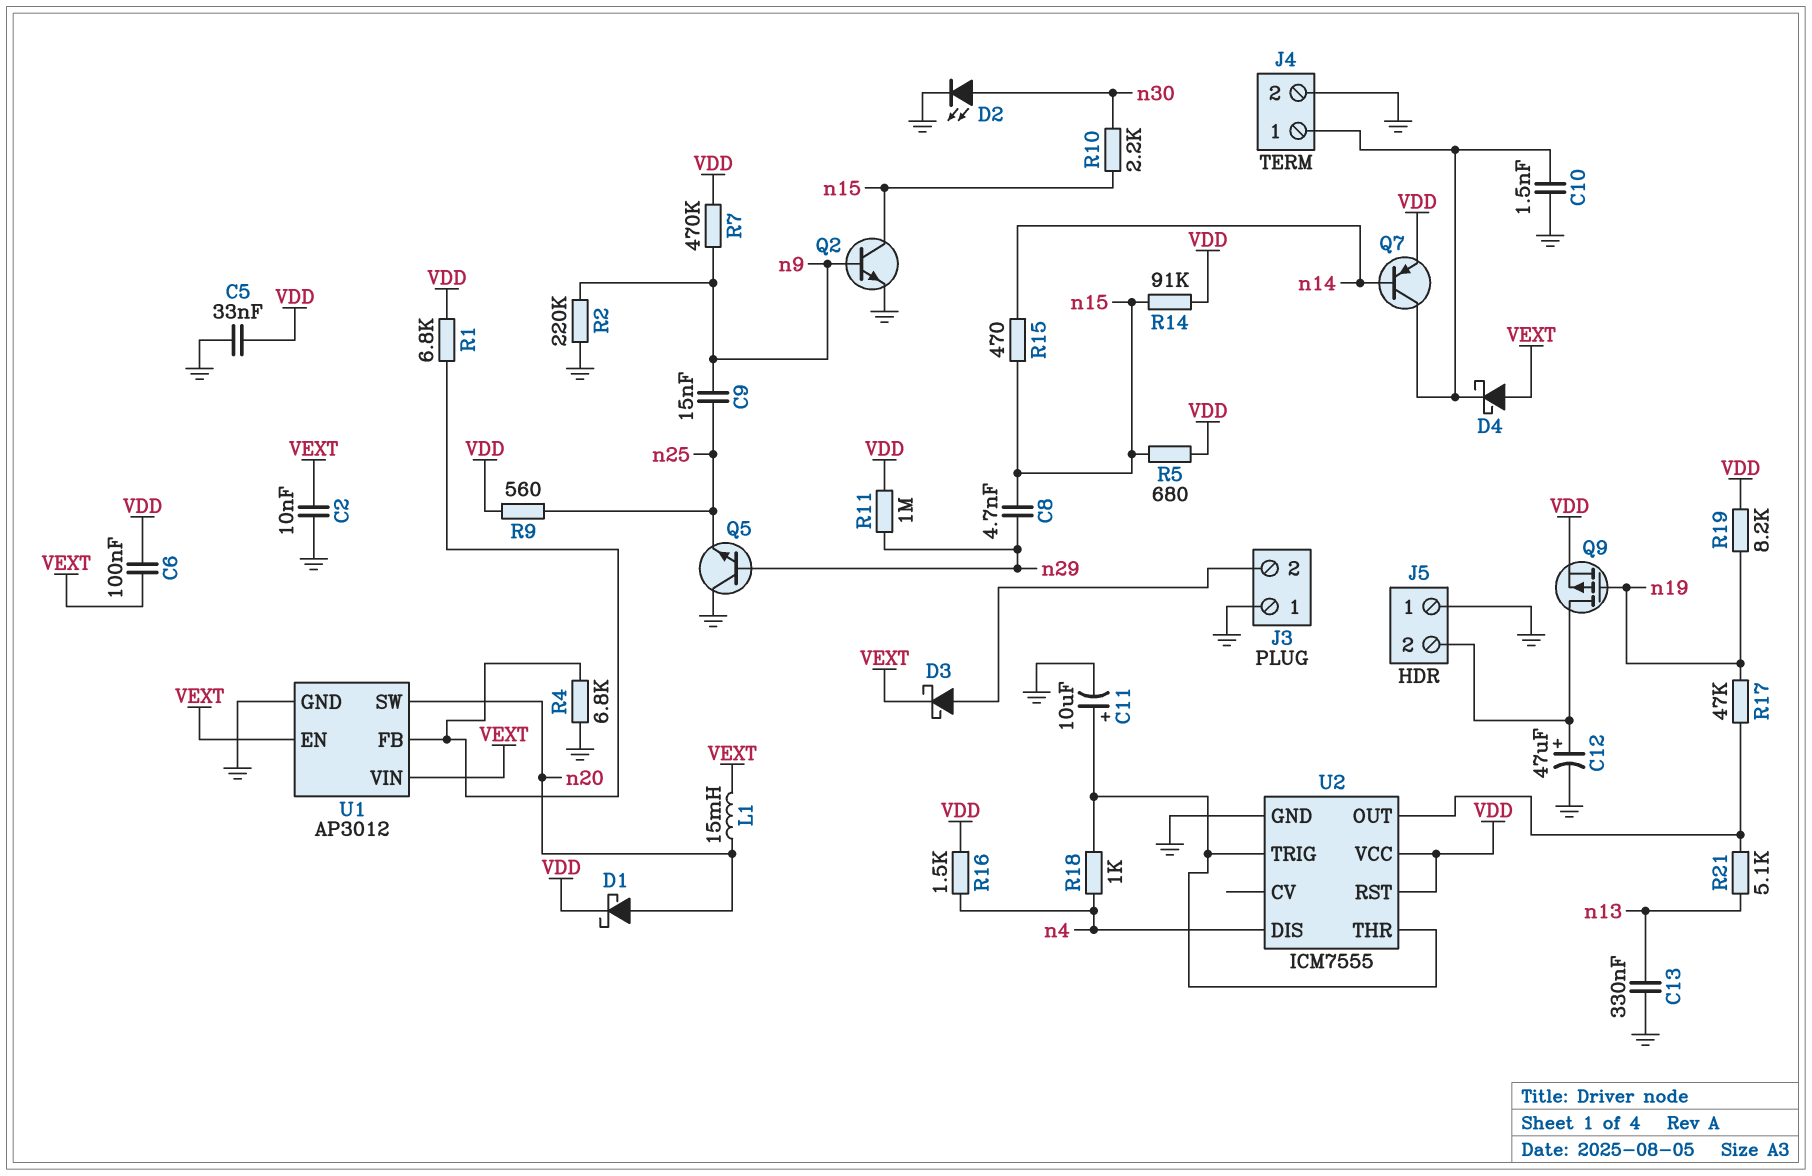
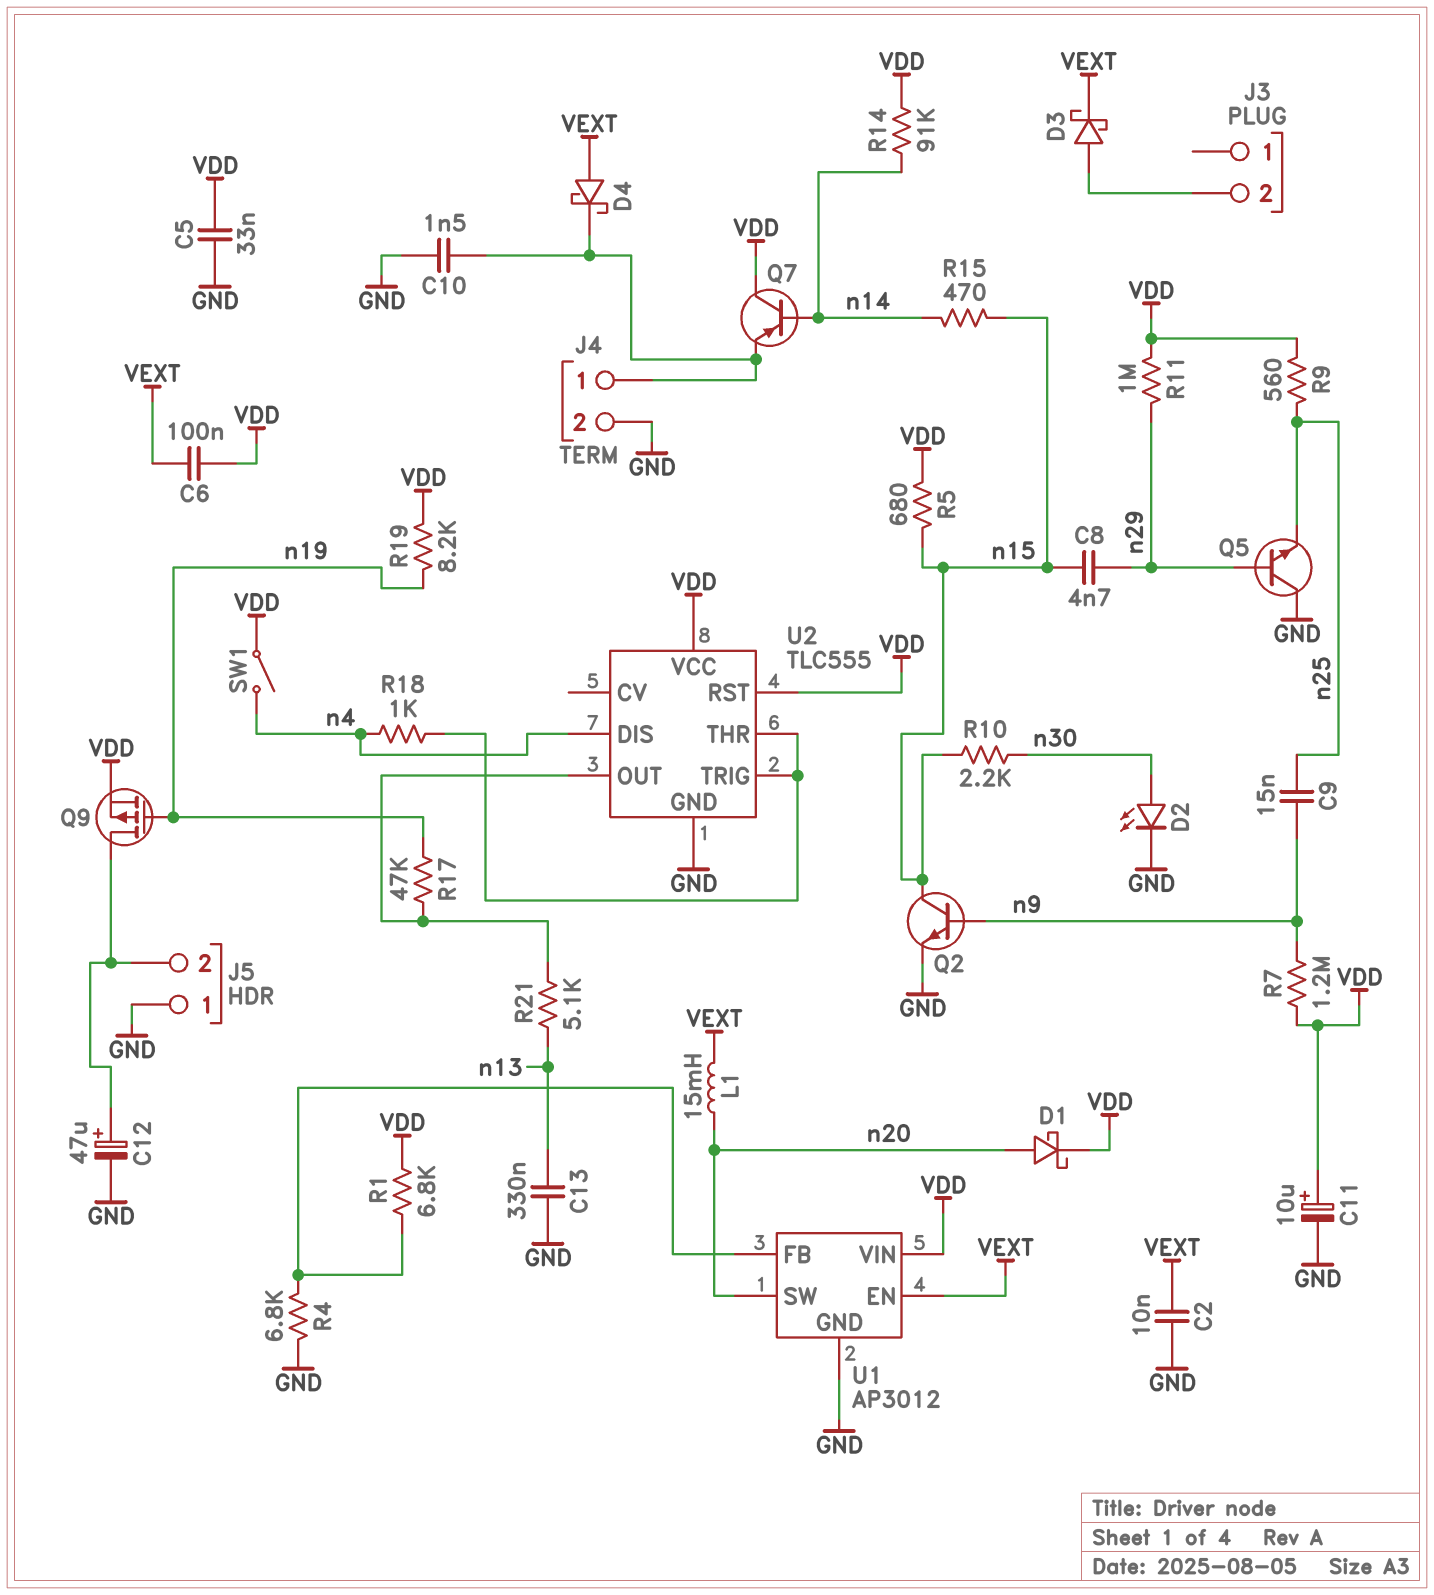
C11: 10uF (plus U2/THR, minus GND) -> 10uF (plus VDD, minus GND)
J3 pin 1: GND -> none
Q7: PNP (B n14, C J4/1, E VDD) -> PNP (B n14, C VDD, E J4/1)
R2: 220k (GND, n9) -> none
R7: 470k (VDD, n9) -> 1.2M (VDD, n9)
R14: 91k (VDD, n15) -> 91k (VDD, n14)
R16: 1.5k (VDD, n4) -> none
SW1: none -> switch (VDD, n4)
U1 pin VIN: VEXT -> VDD
U2: ICM7555 -> TLC555

